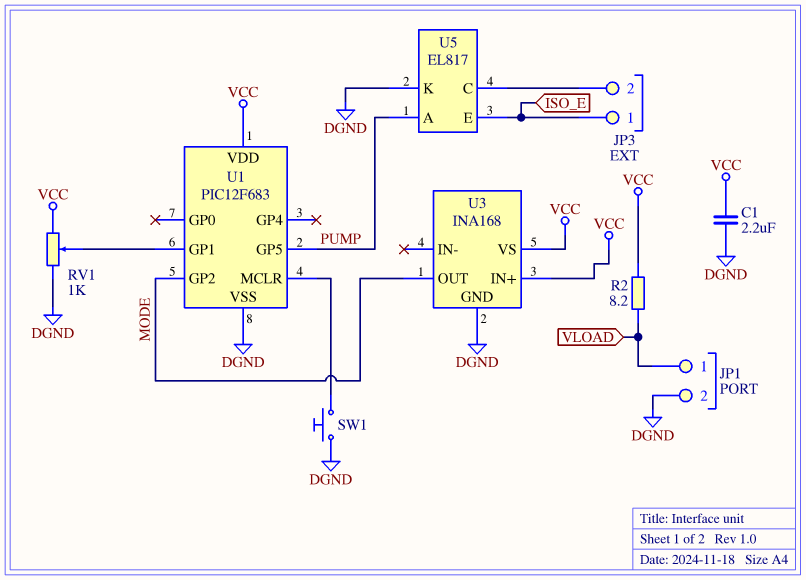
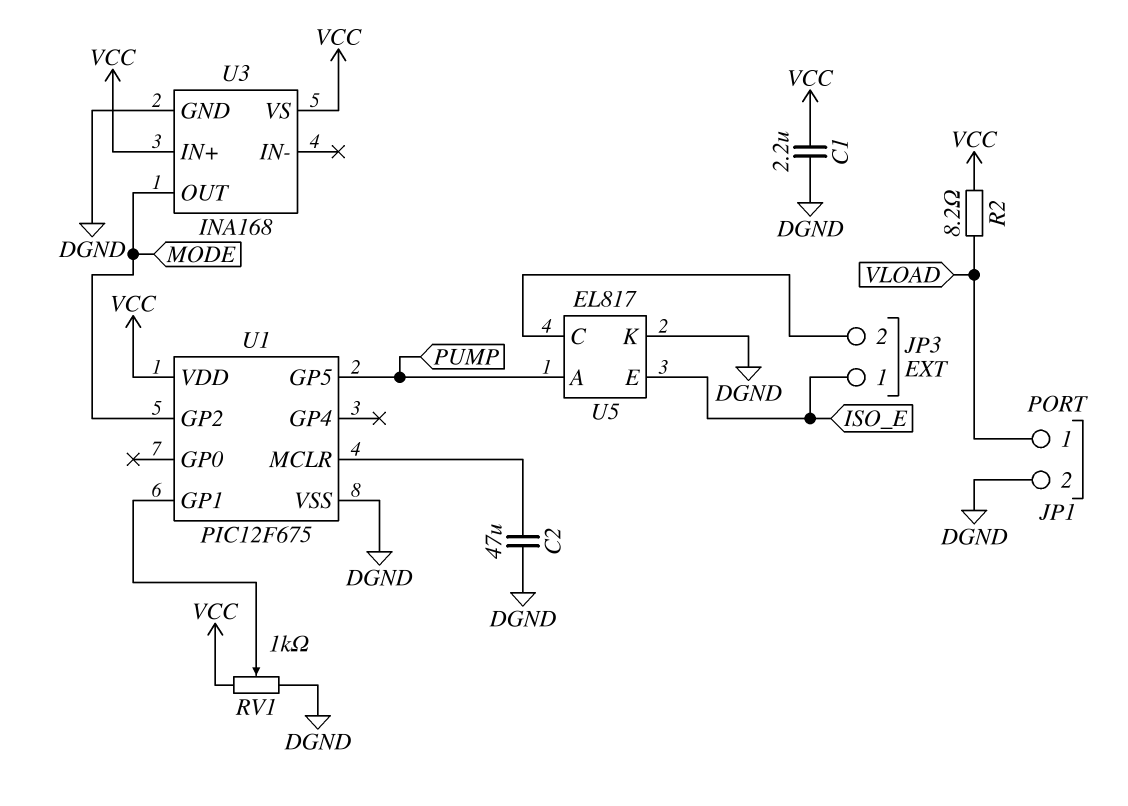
C2: none -> 47uF (DGND, U1/MCLR)
SW1: button (DGND, U1/MCLR) -> none
U1: PIC12F683 -> PIC12F675

